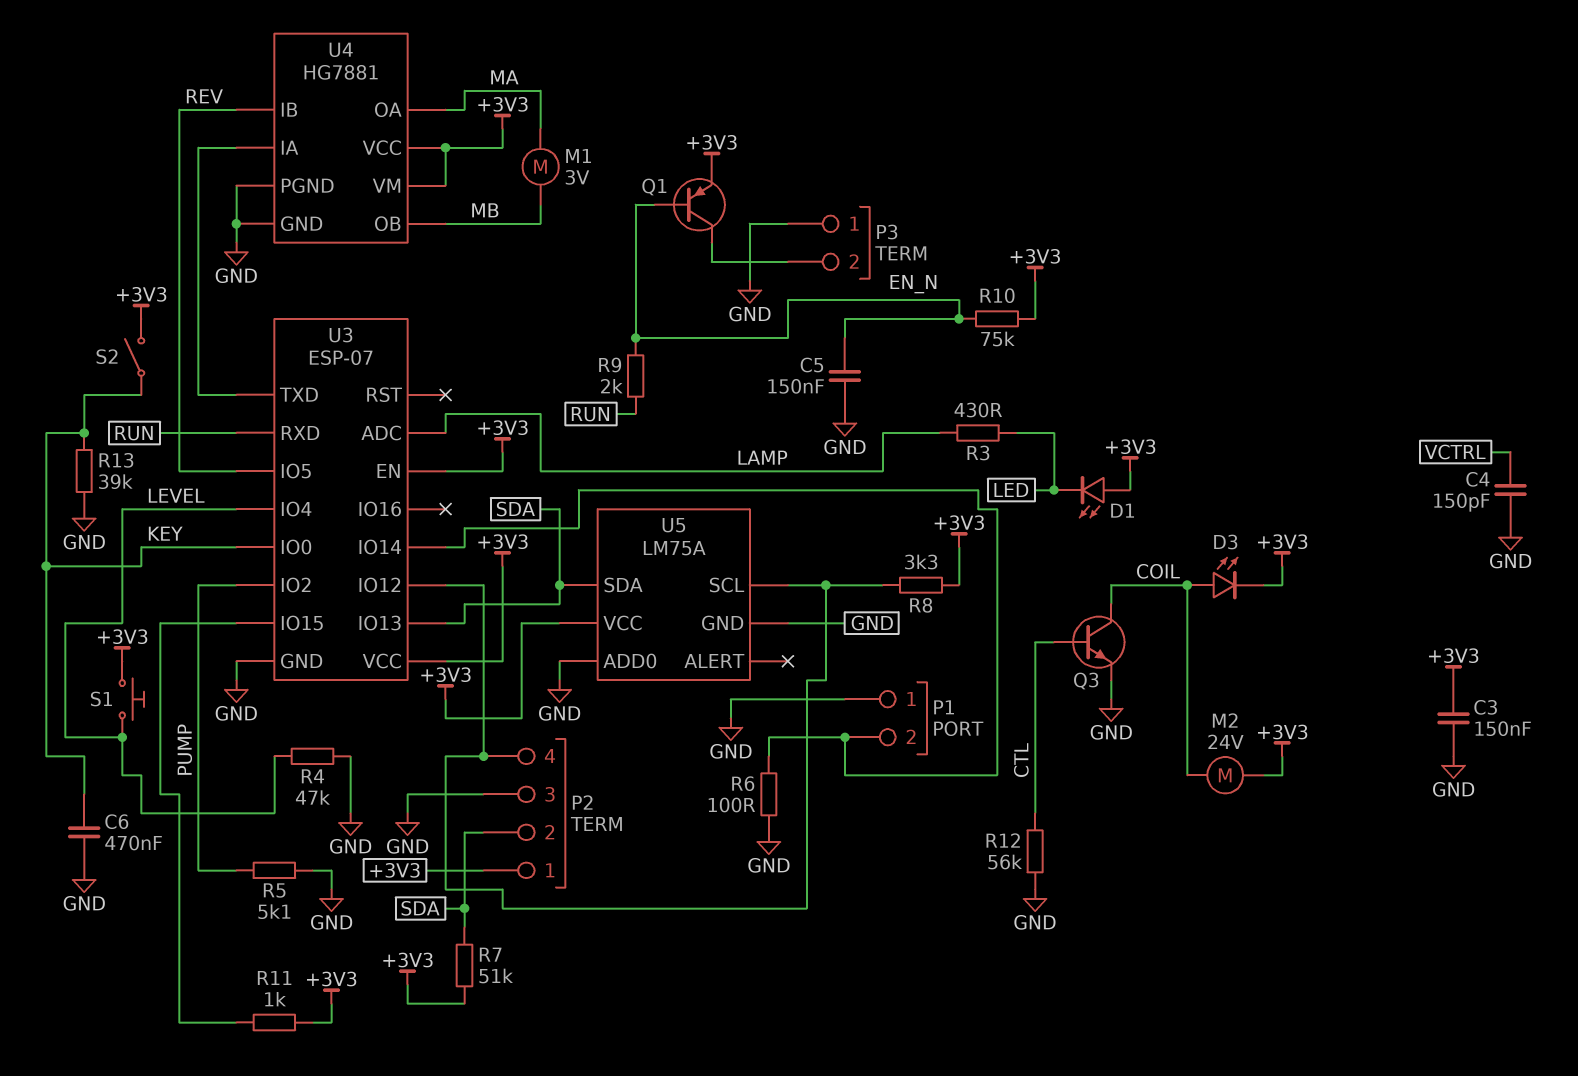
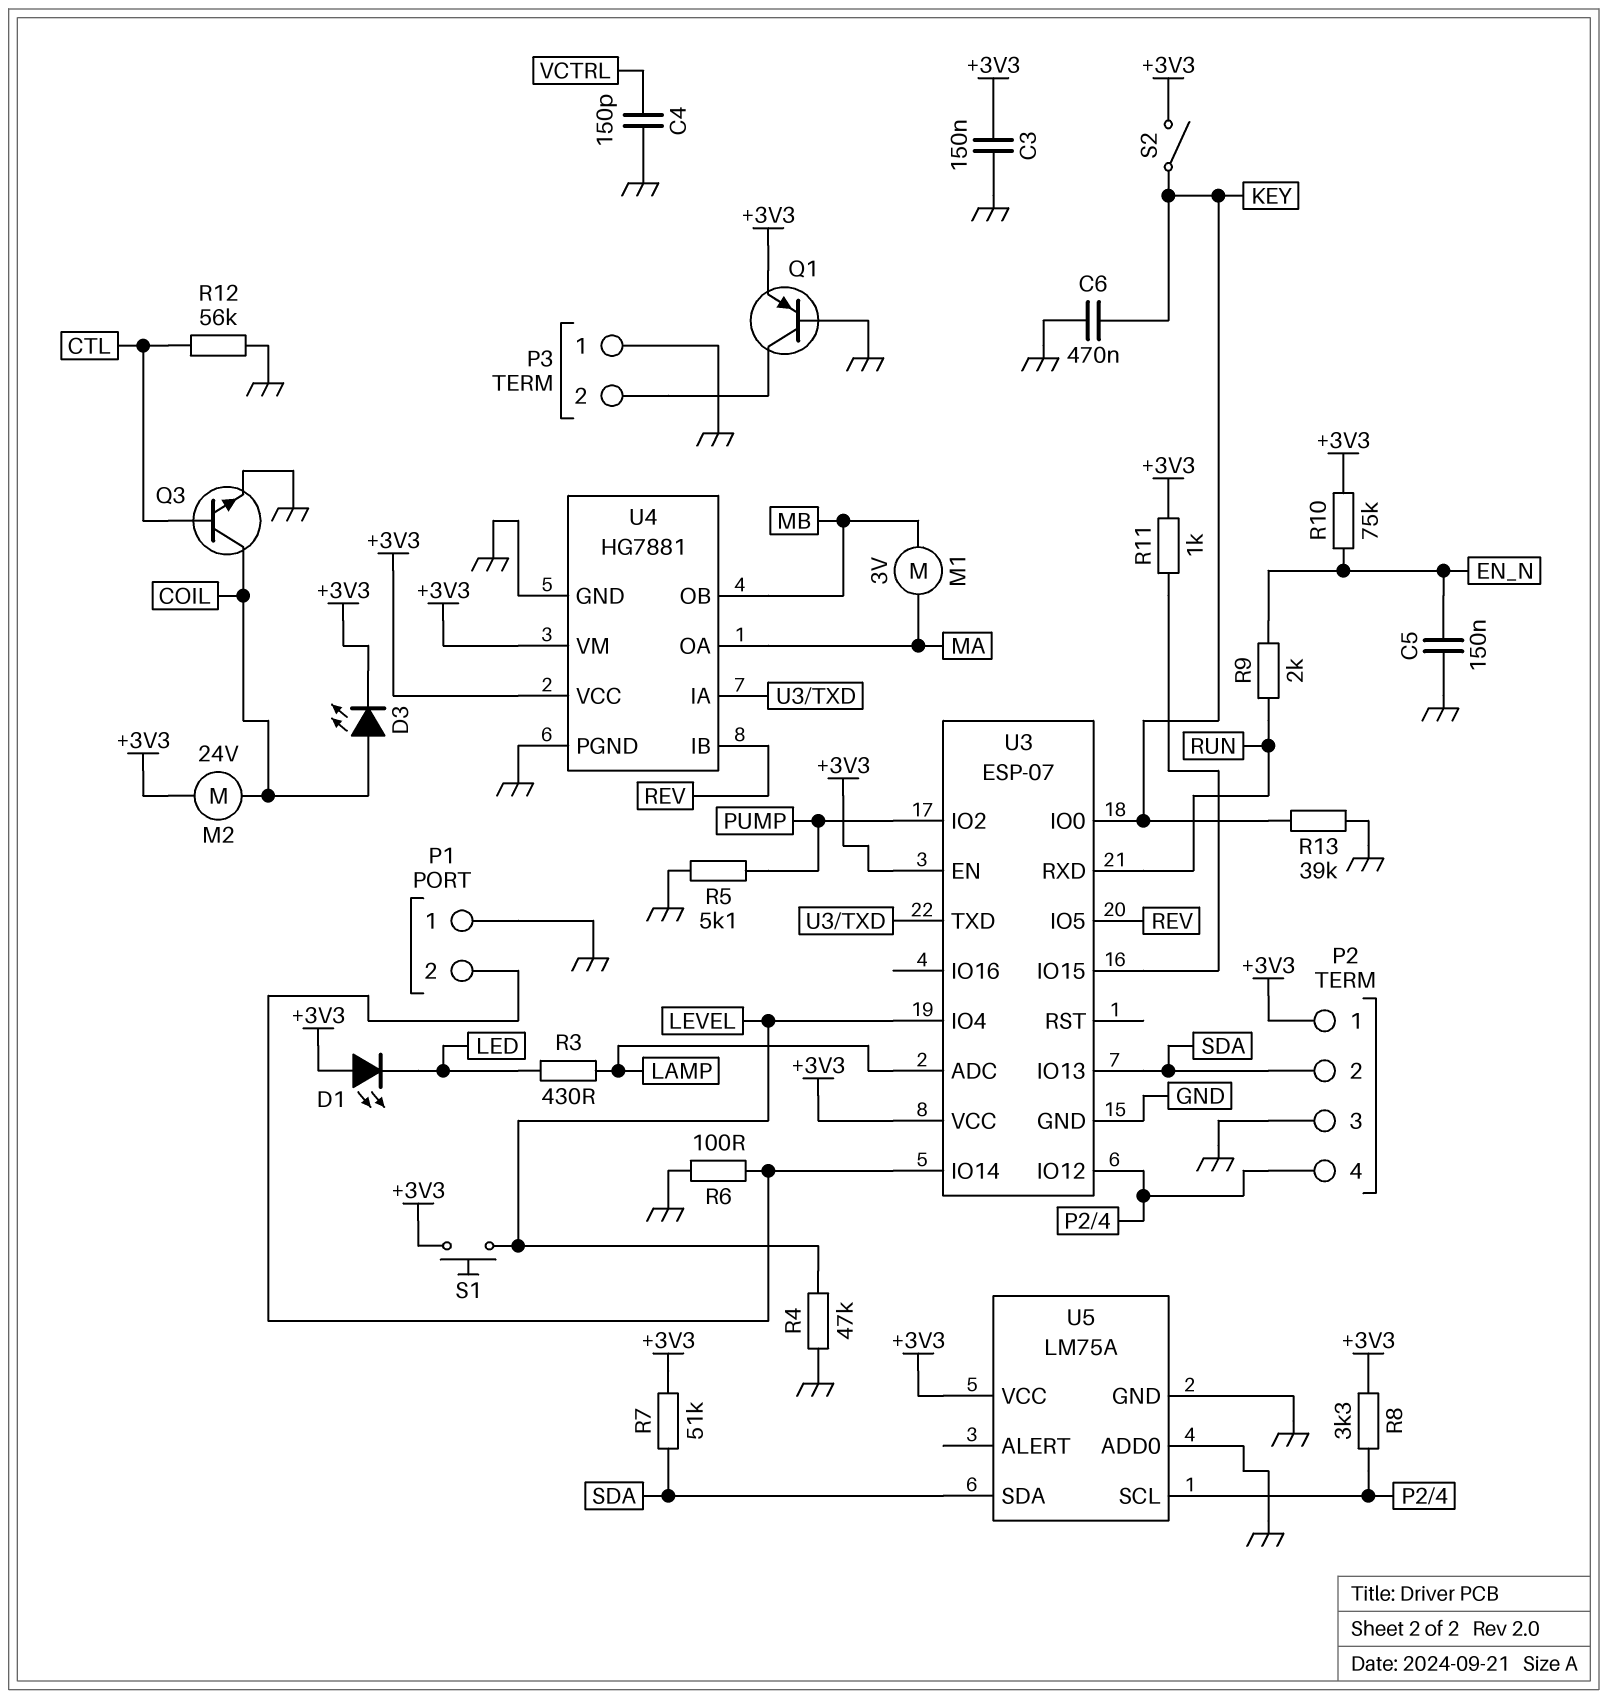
Q1: PNP (B EN_N, C P3/2, E +3V3) -> PNP (B GND, C P3/2, E +3V3)

